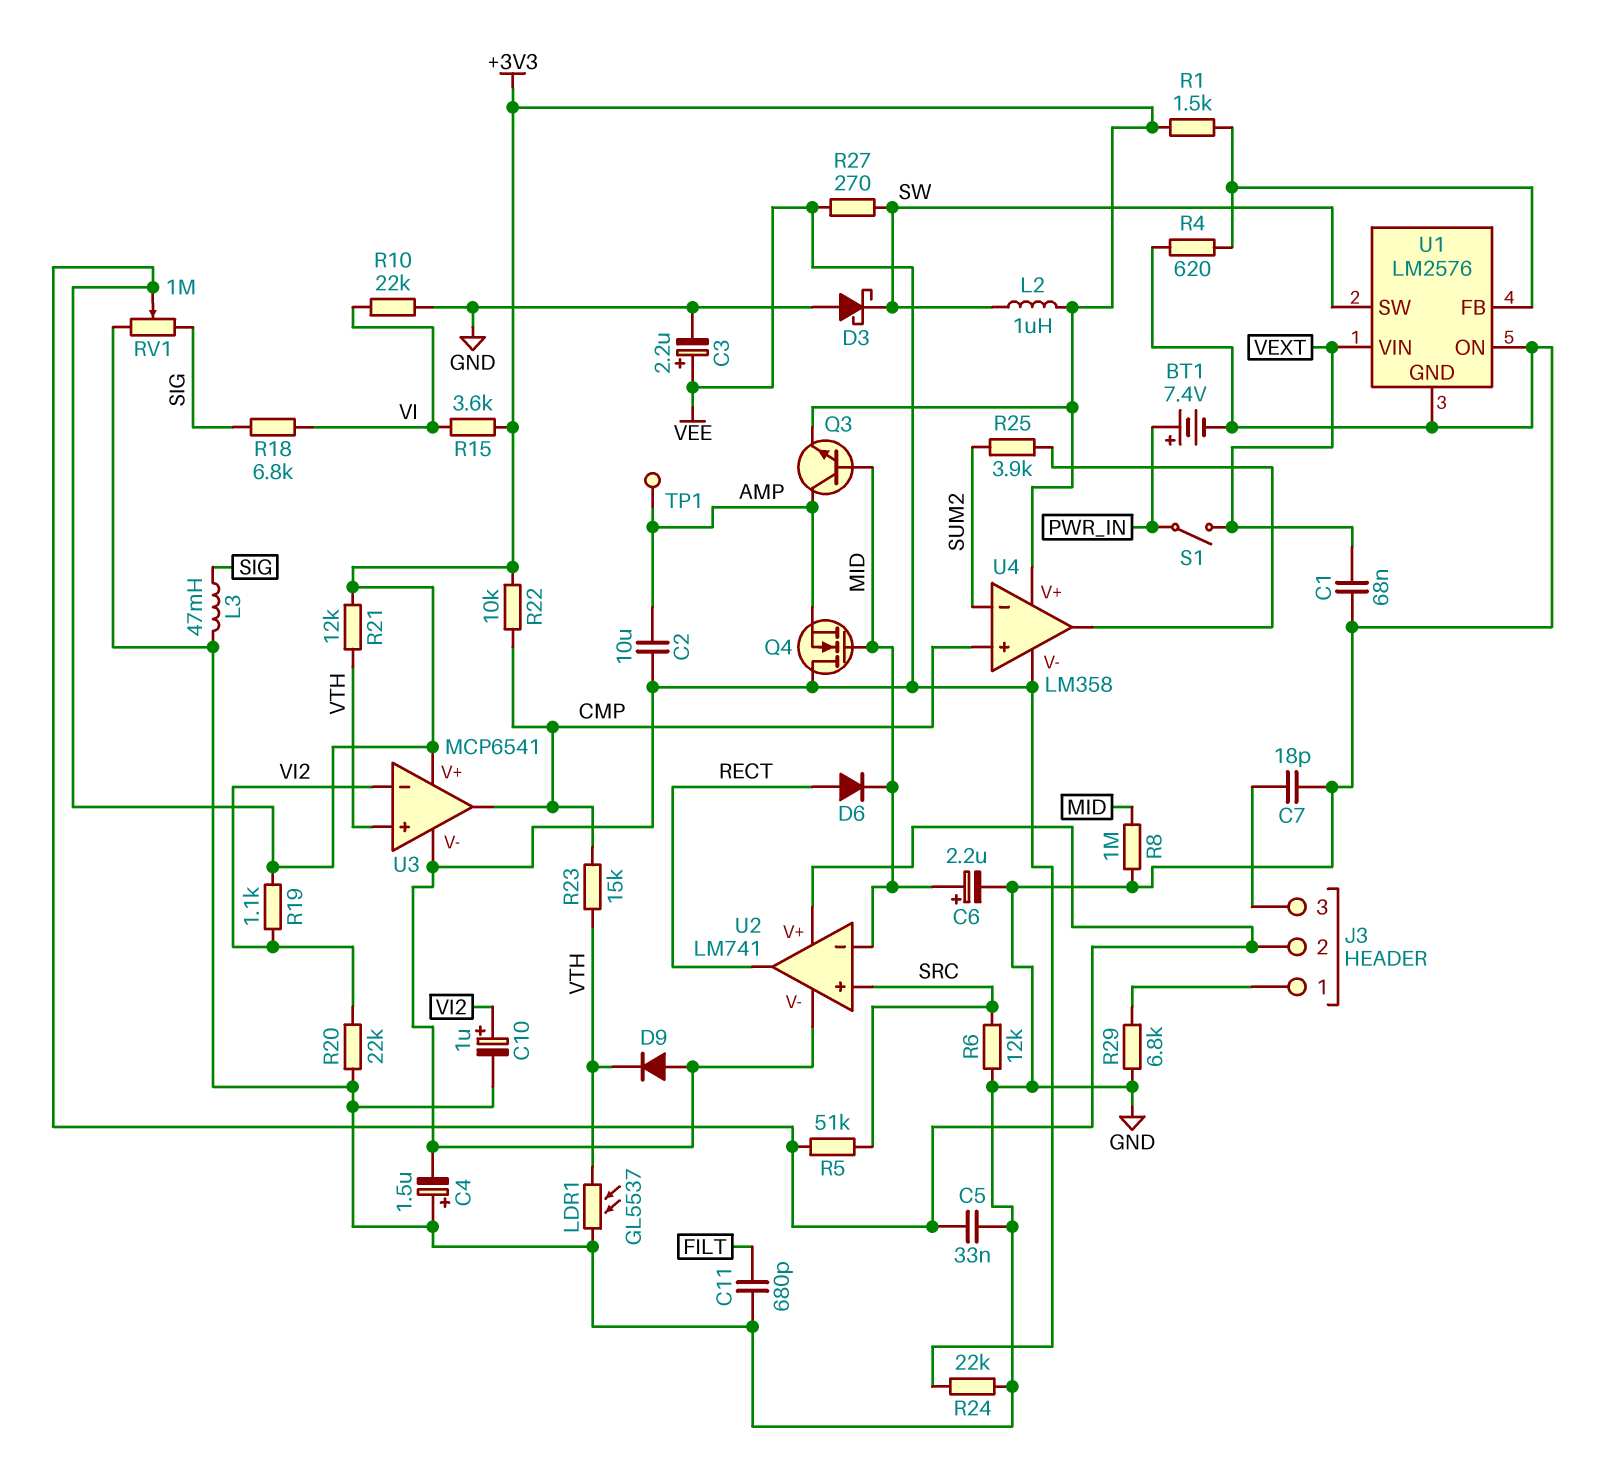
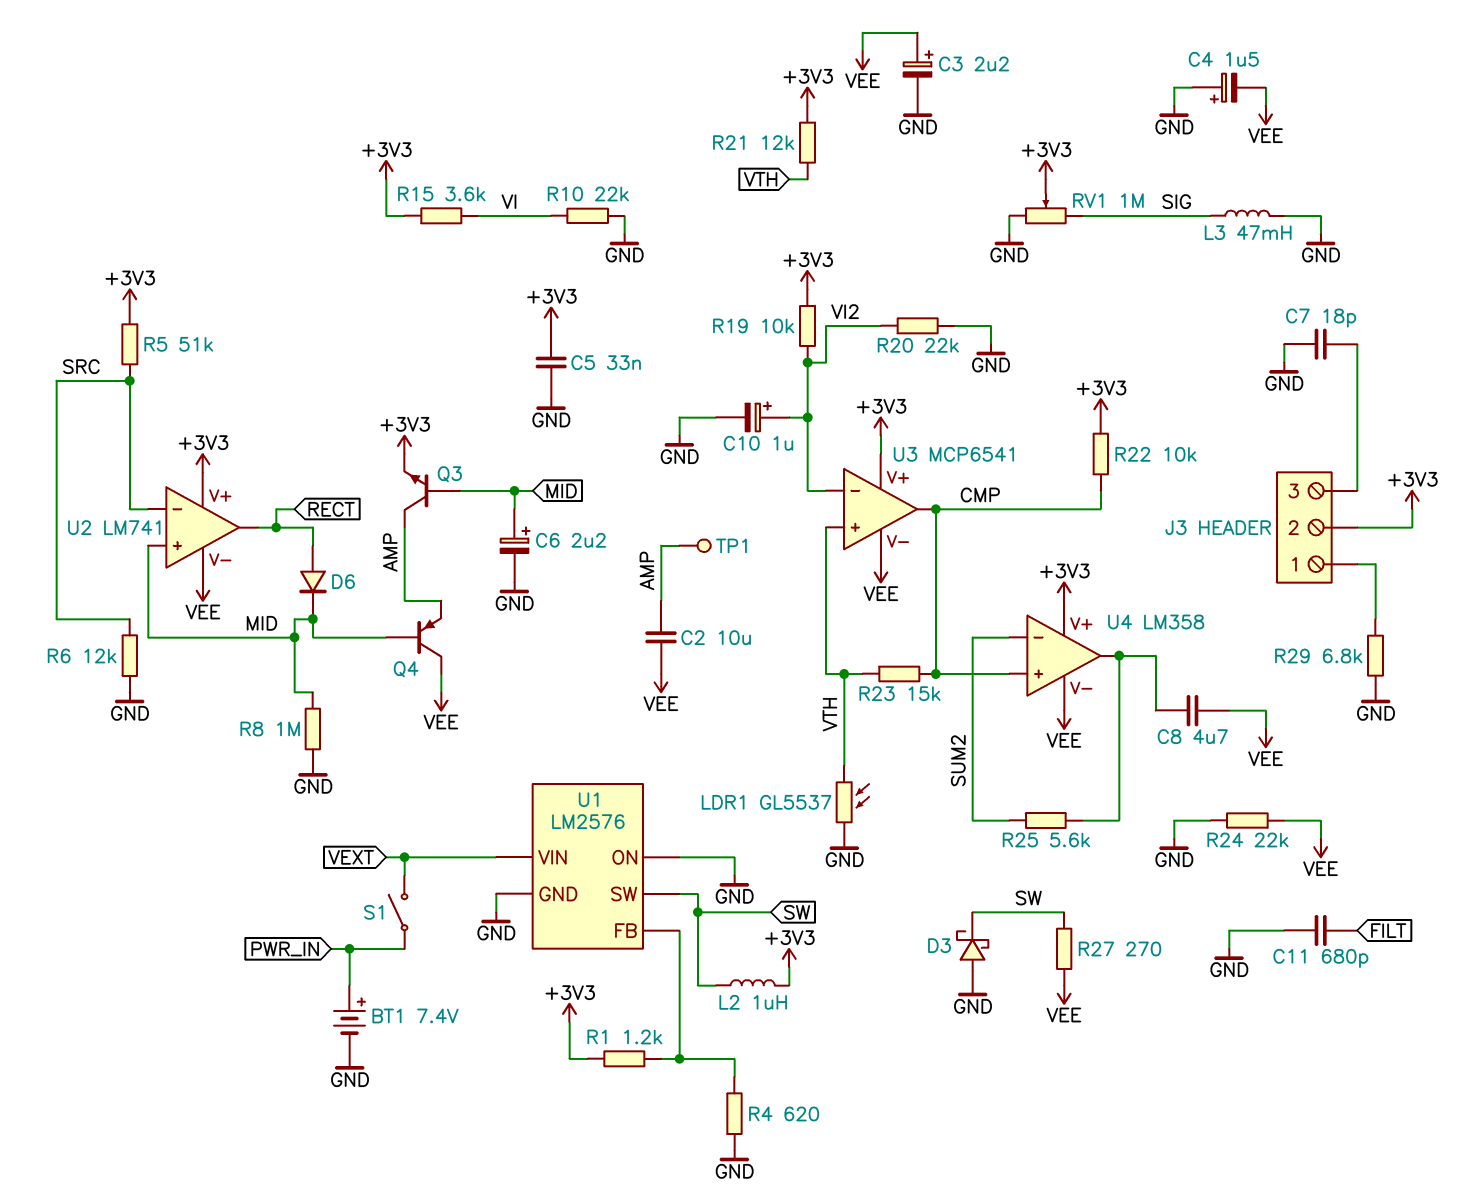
C1: 68nF (GND, VEXT) -> none
C8: none -> 4.7uF (U4/out, VEE)
D9: diode (A VEE, K VTH) -> none
Q4: NMOS (G MID, D VEE, S AMP) -> PNP (B MID, C VEE, E AMP)
R1: 1.5k (+3V3, U1/FB) -> 1.2k (+3V3, U1/FB)
R18: 6.8k (SIG, VI) -> none
R19: 1.1k (+3V3, VI2) -> 10k (+3V3, VI2)
R25: 3.9k (SUM2, U4/out) -> 5.6k (SUM2, U4/out)
U2 pin in+: SRC -> MID
U2 pin in-: MID -> SRC

